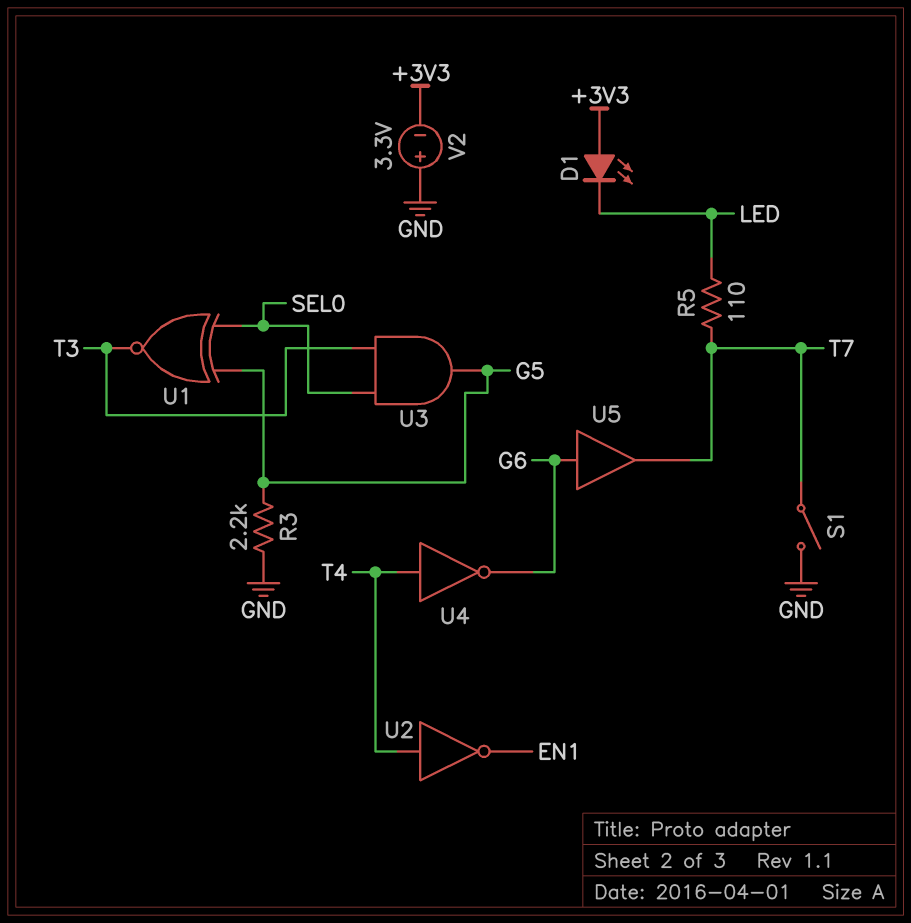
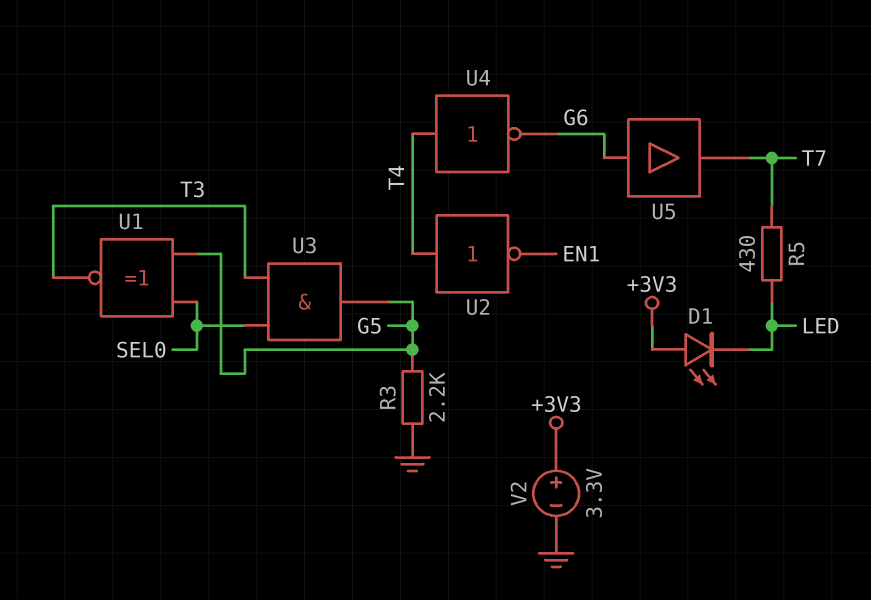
R5: 110 (LED, T7) -> 430 (LED, T7)
S1: switch (GND, T7) -> none
V2: 3.3V (plus GND, minus +3V3) -> 3.3V (plus +3V3, minus GND)

